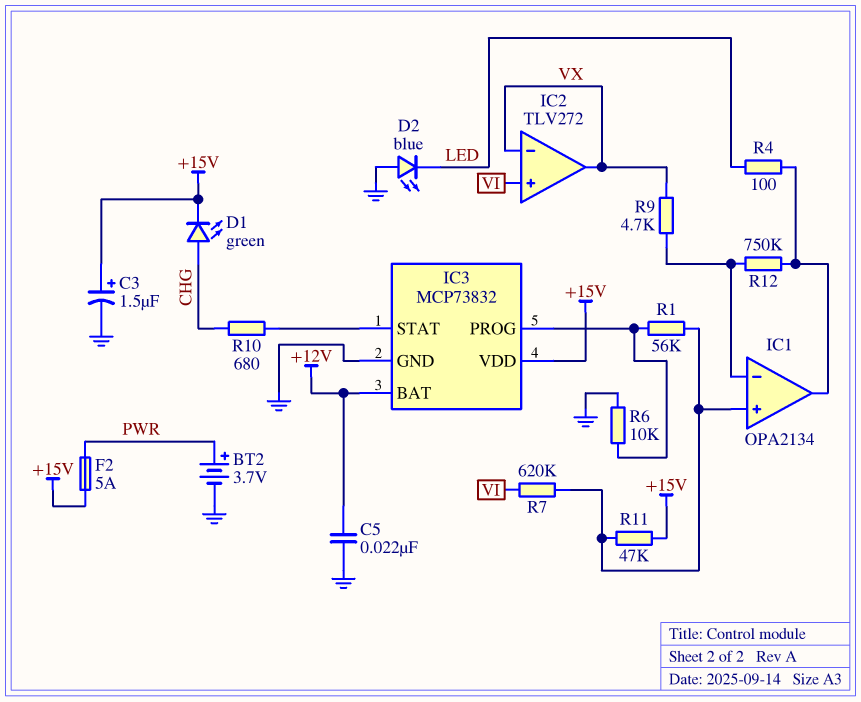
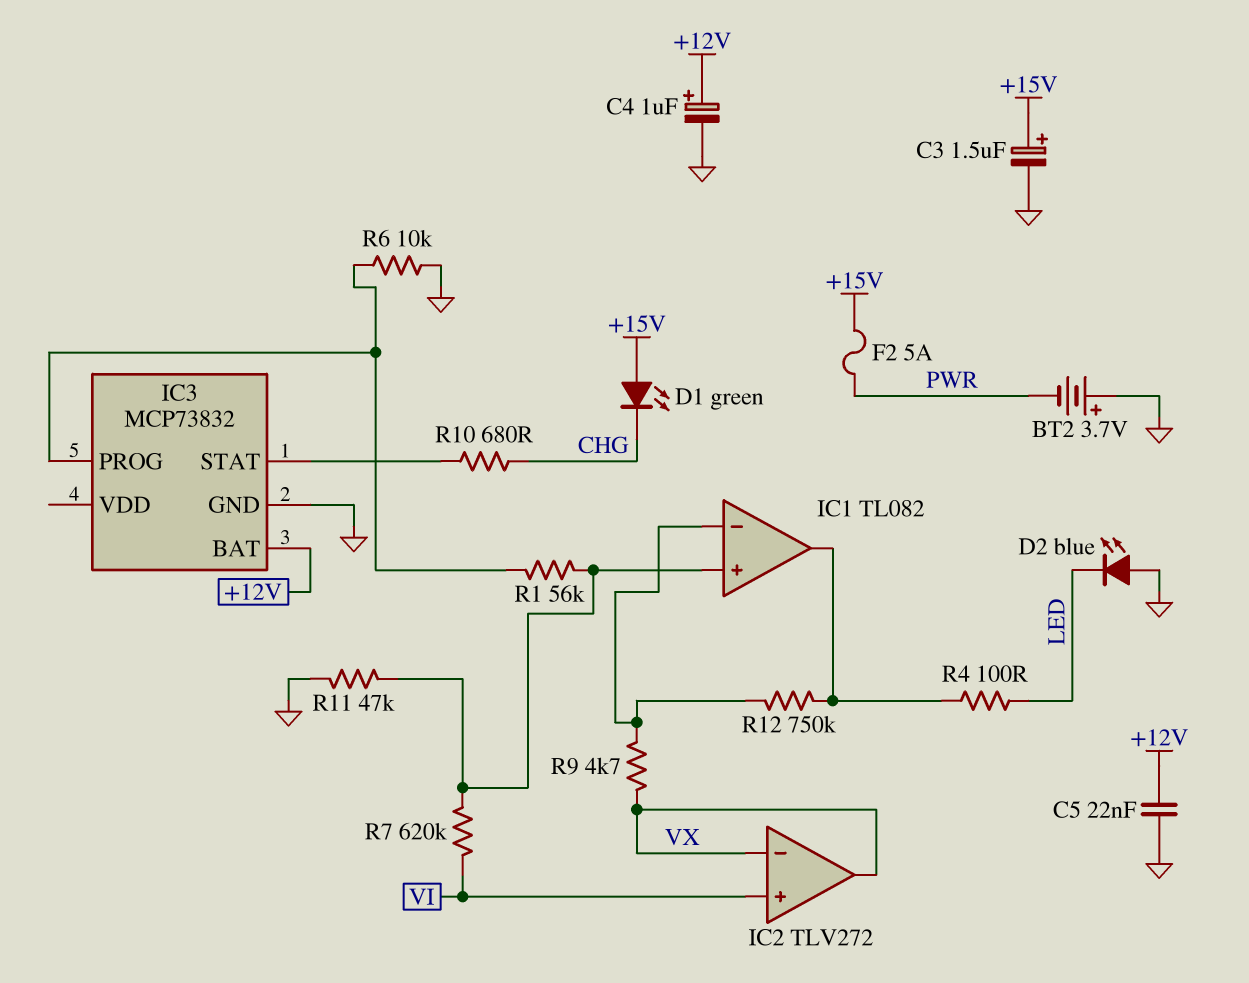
BT2: 3.7V (plus PWR, minus GND) -> 3.7V (plus GND, minus PWR)
C4: none -> 1uF (plus +12V, minus GND)
D1: LED green (A CHG, K +15V) -> LED green (A +15V, K CHG)
IC1: OPA2134 -> TL082
IC3 pin VDD: +15V -> none
R11: 47k (+15V, IC1/in+) -> 47k (GND, IC1/in+)

